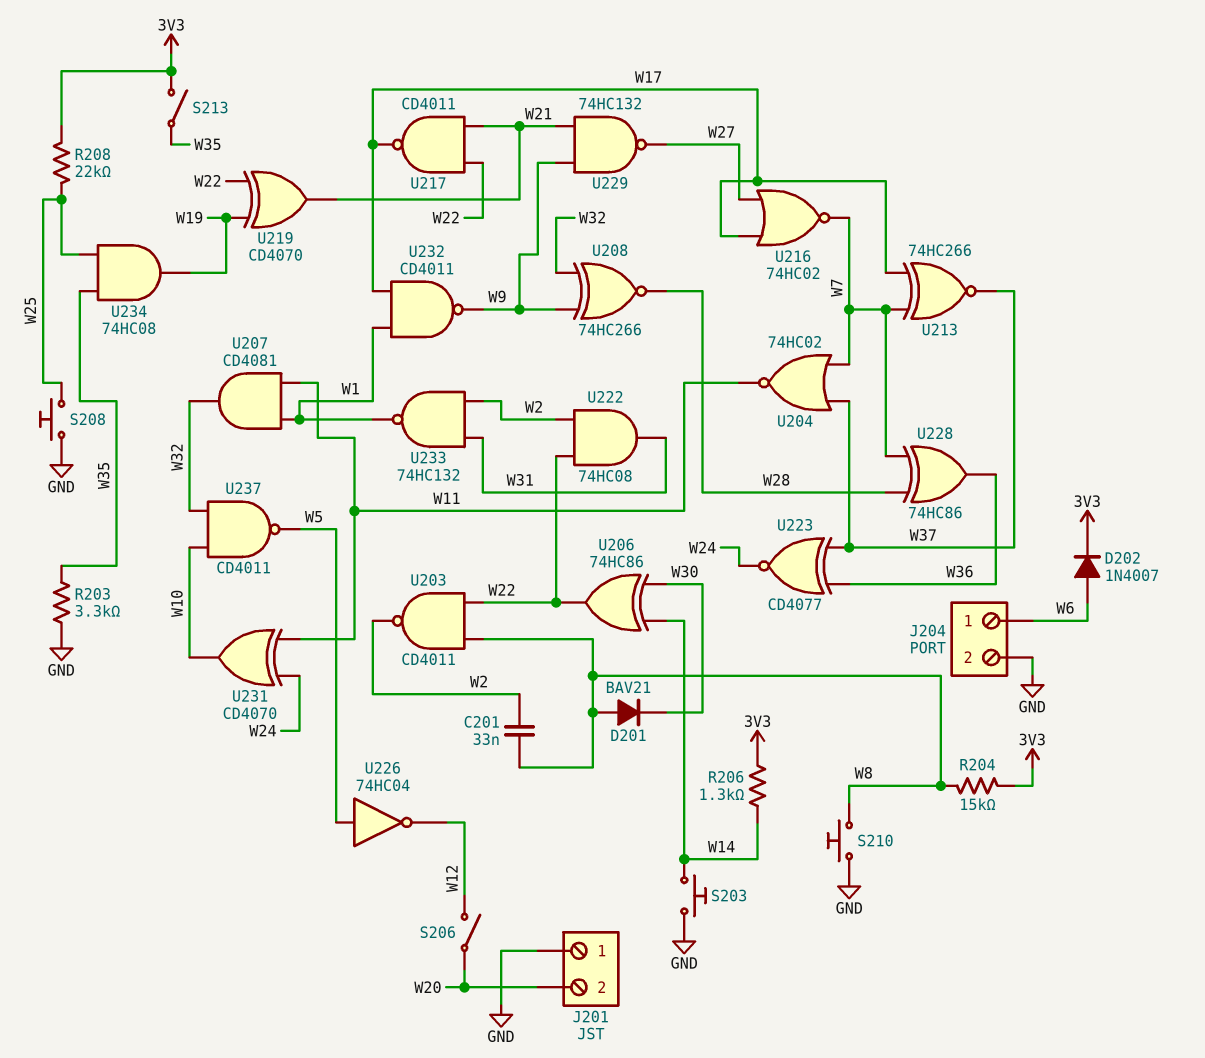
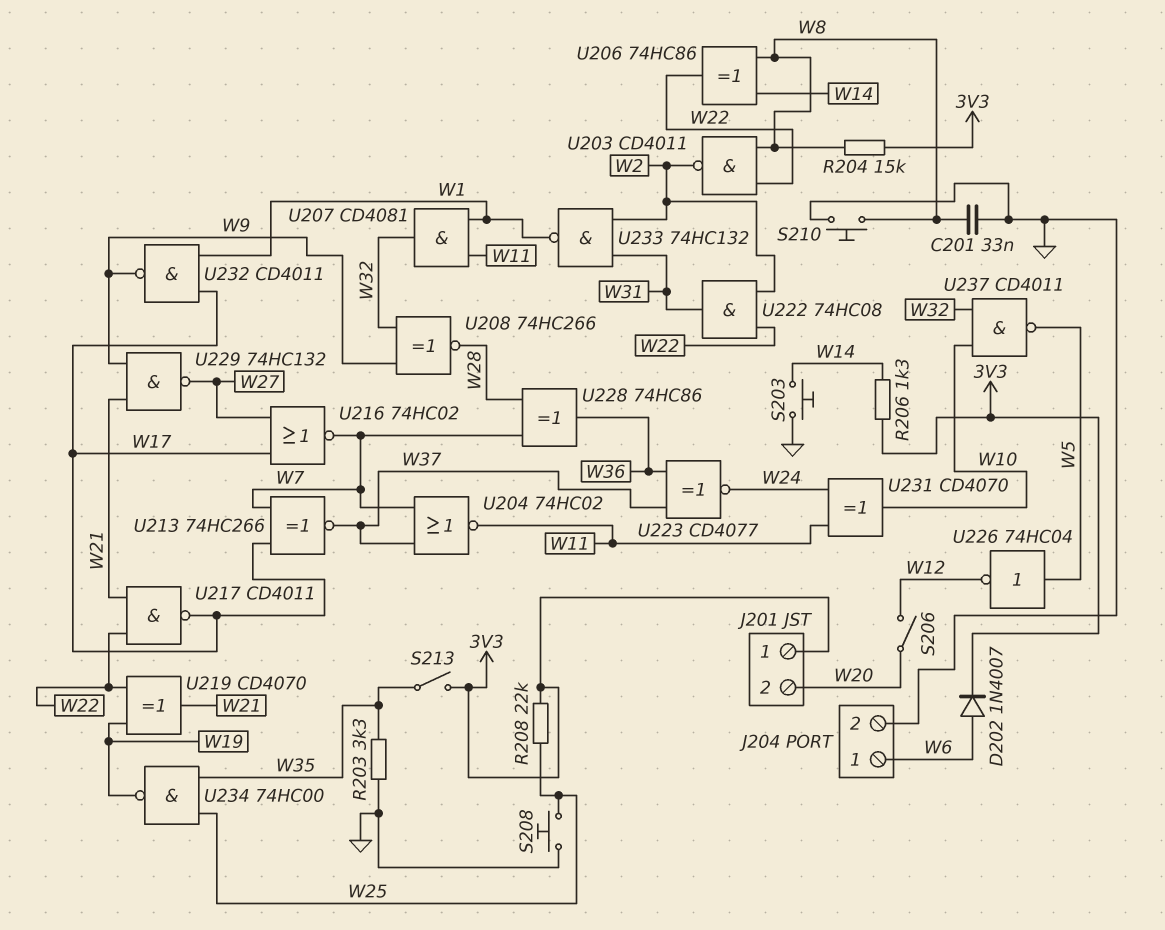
C201: 33nF (W2, W8) -> 33nF (GND, W8)
D201: diode BAV21 (A W8, K W30) -> none
J201 pin 1: GND -> 3V3
U206: XOR 74HC86 (in W14, in W30, out W22) -> XOR 74HC86 (in W8, in W14, out W22)
U234: AND 74HC08 (in W25, in W35, out W19) -> NAND 74HC00 (in W25, in W35, out W19)

